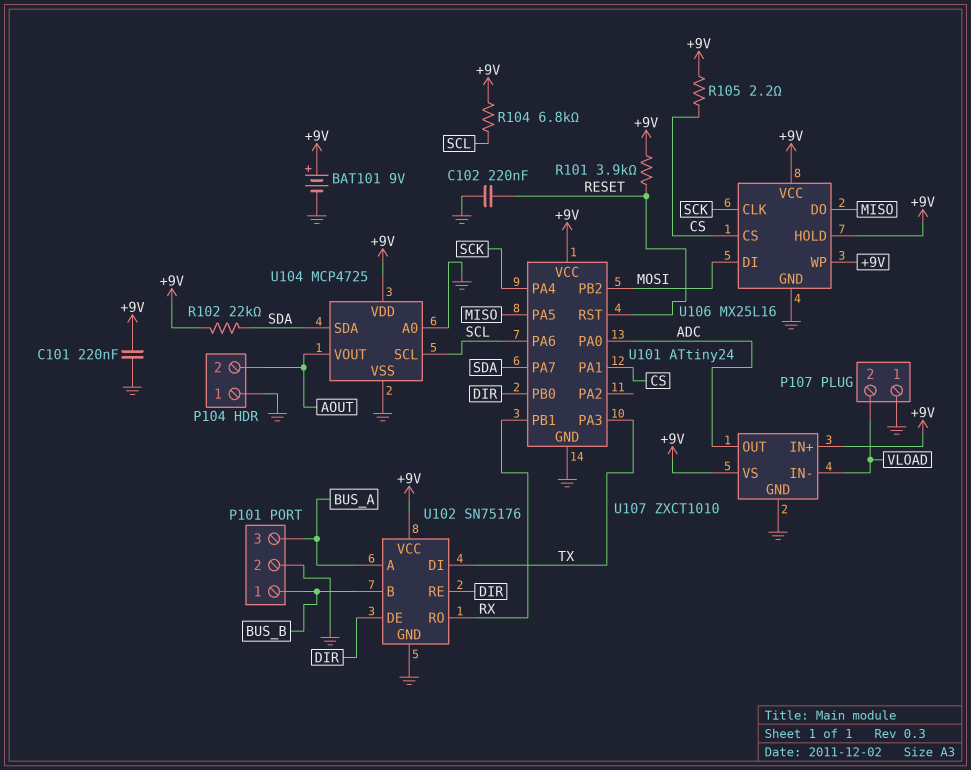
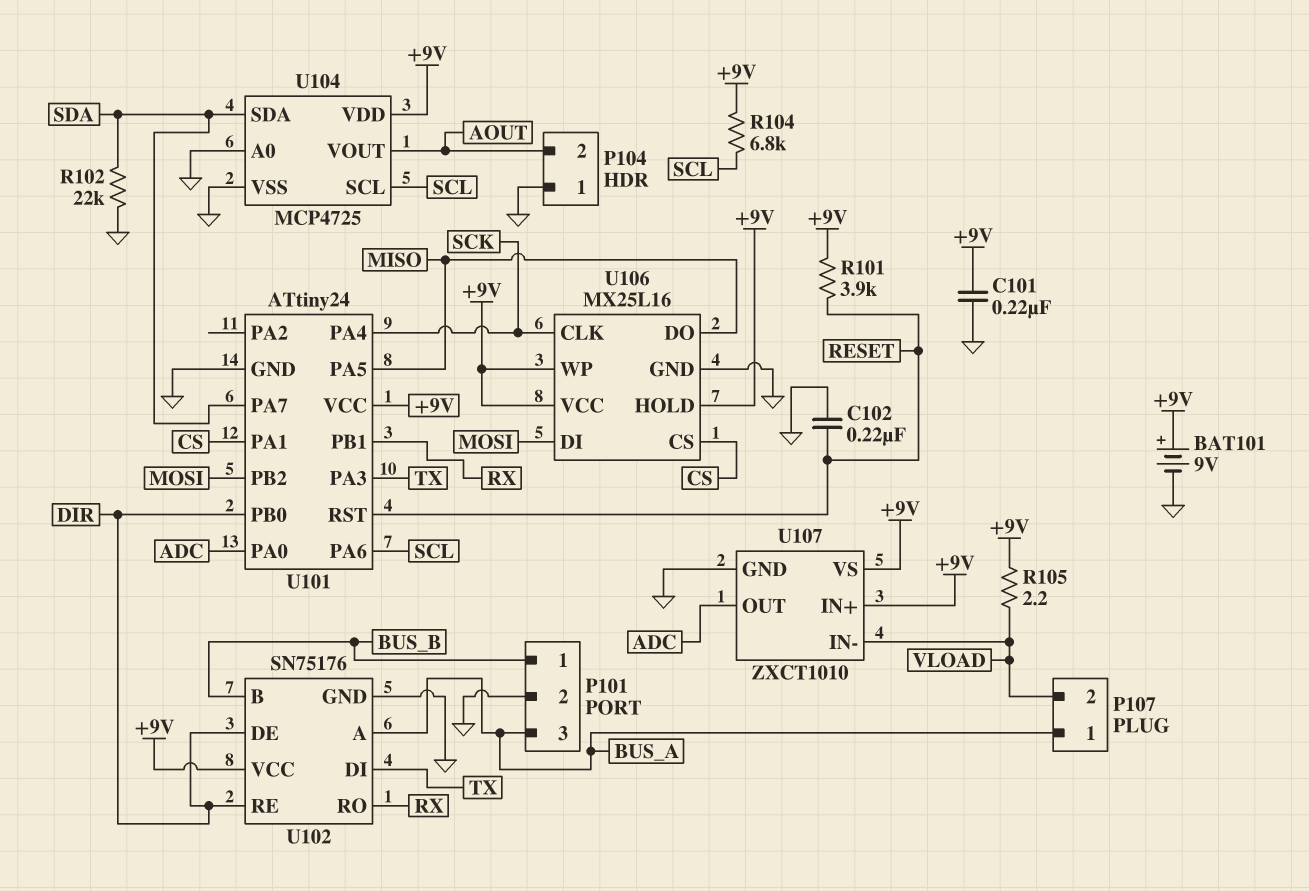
P107 pin 1: GND -> BUS_A
R102: 22k (+9V, SDA) -> 22k (GND, SDA)
R105: 2.2 (+9V, CS) -> 2.2 (+9V, VLOAD)

